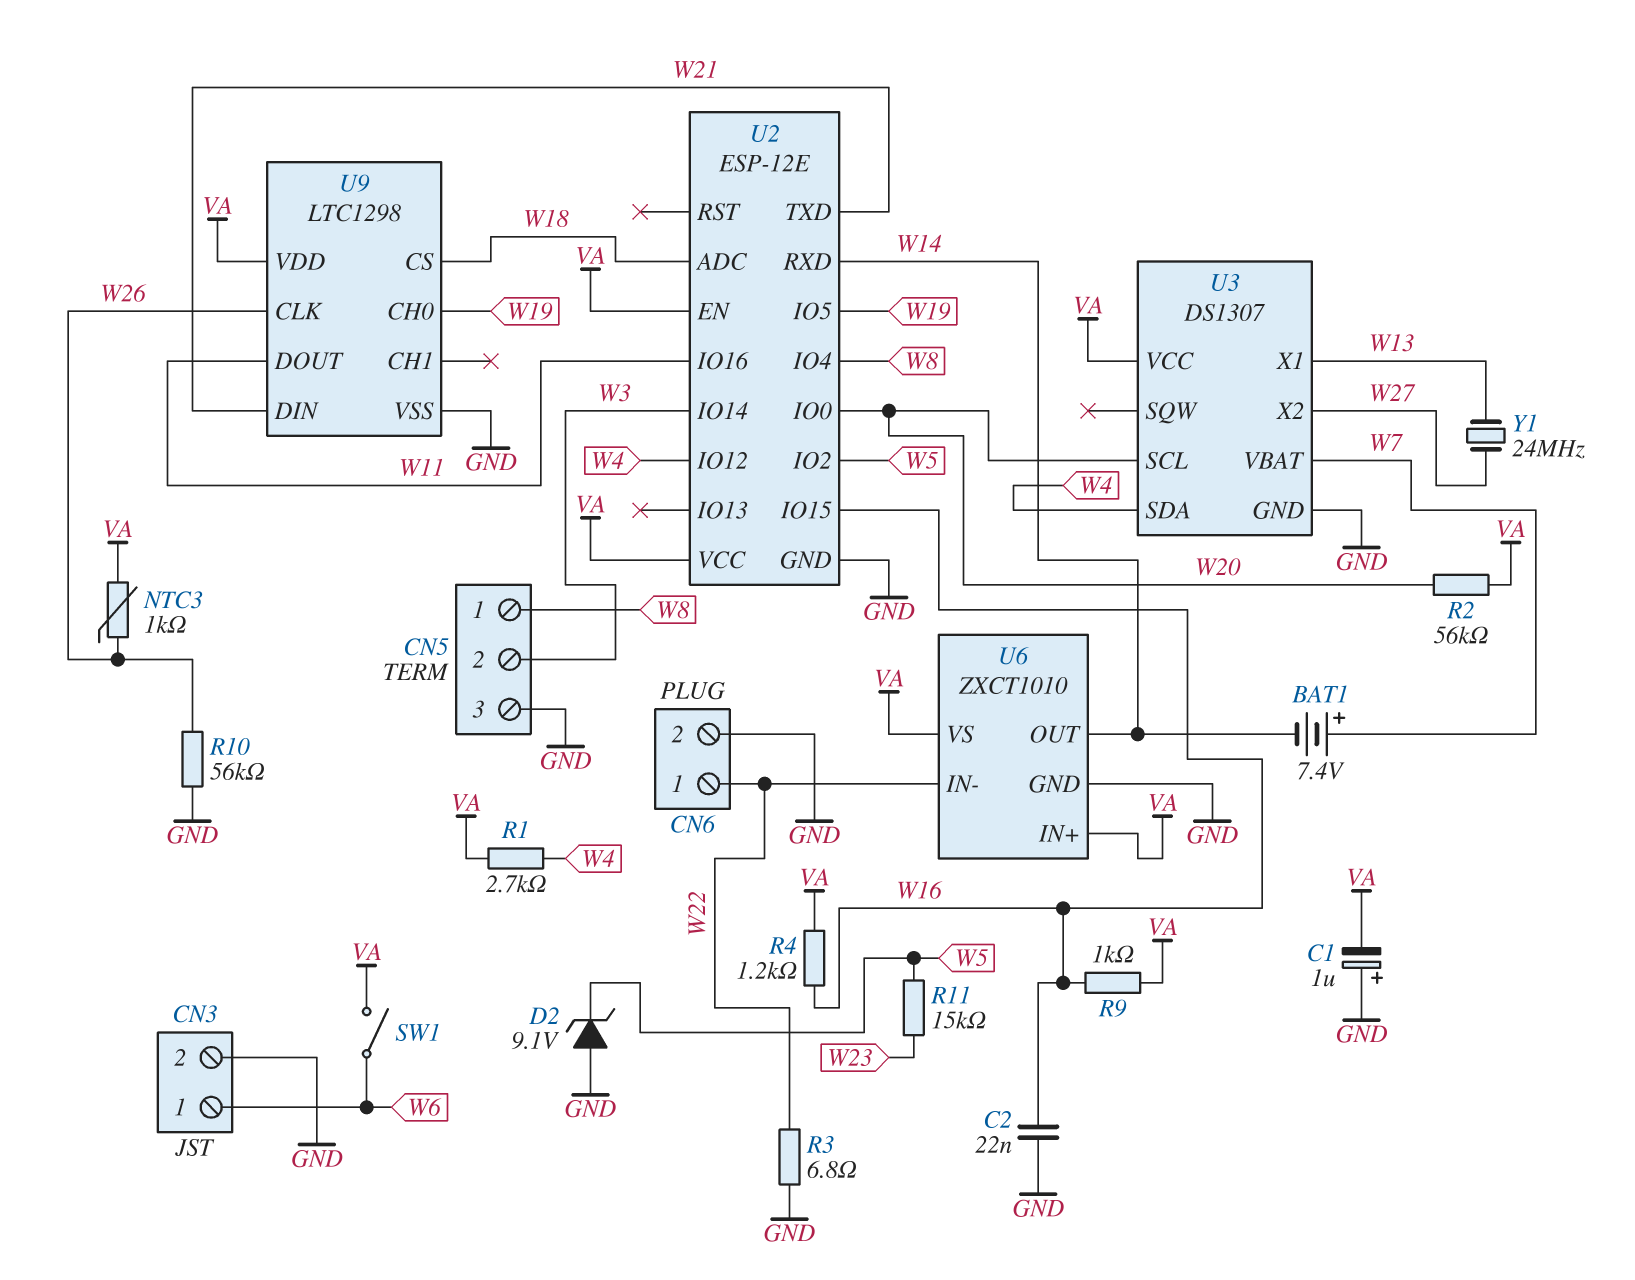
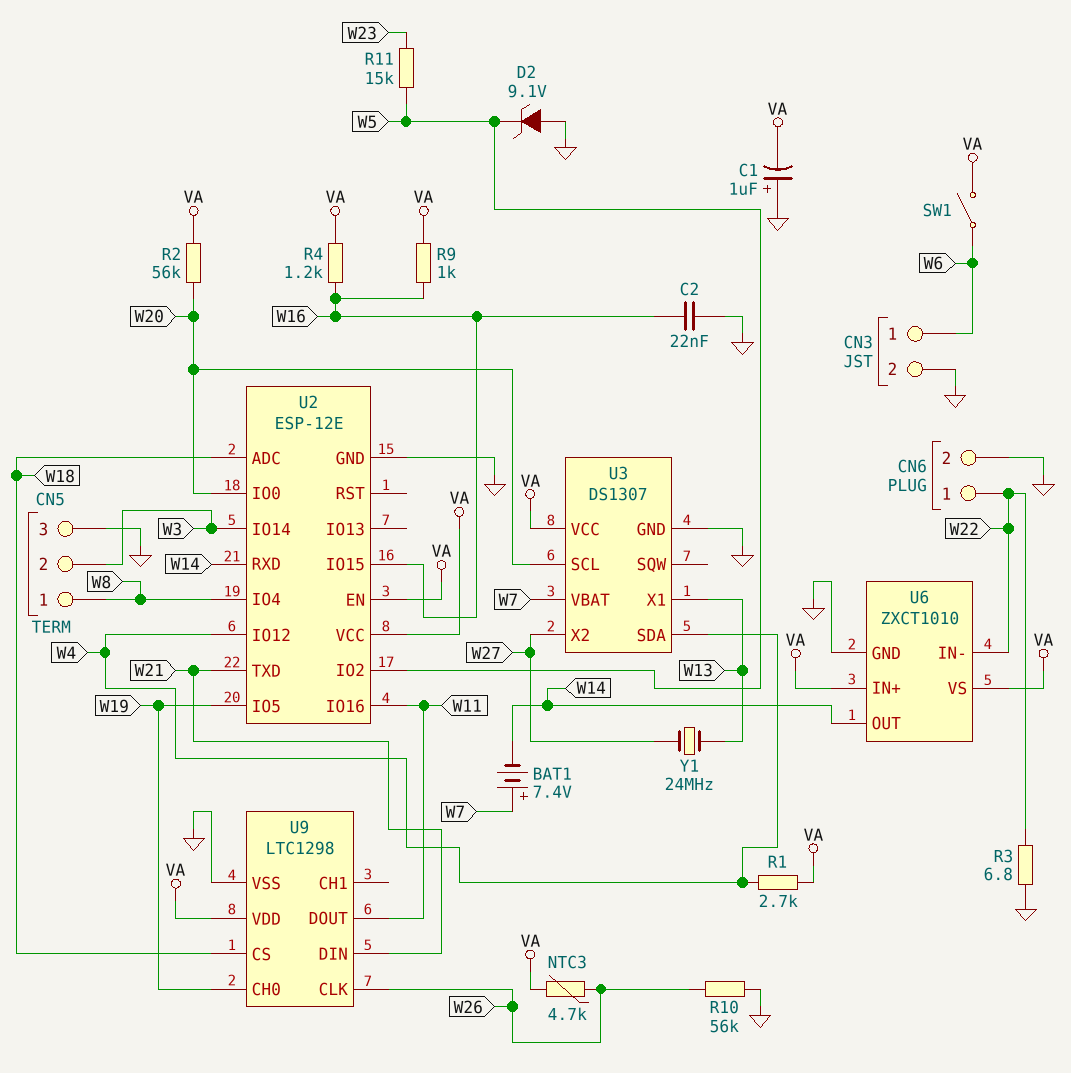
NTC3: 1k (VA, W26) -> 4.7k (VA, W26)

